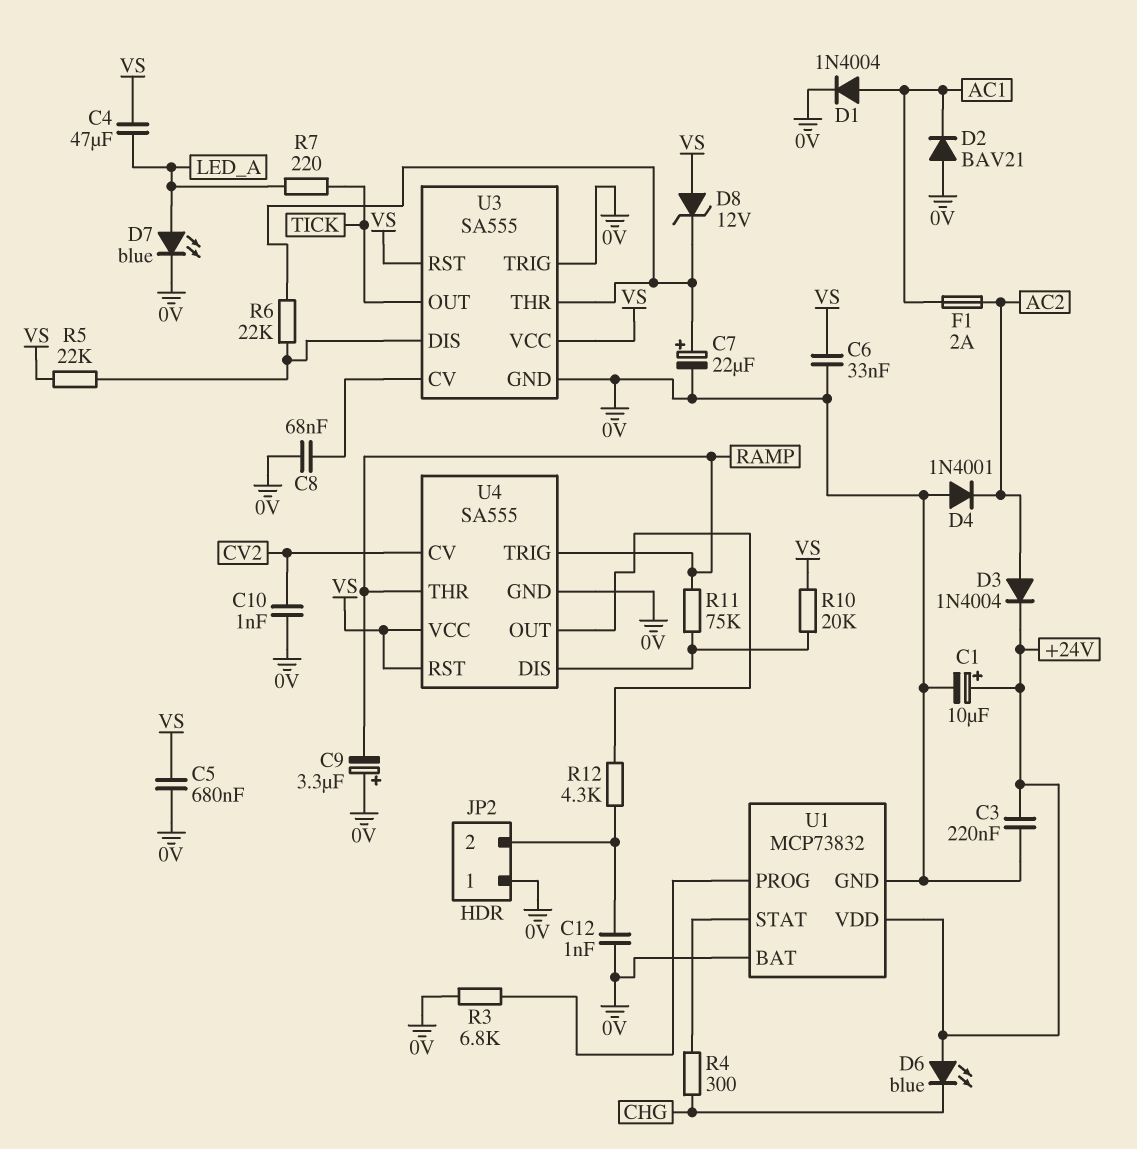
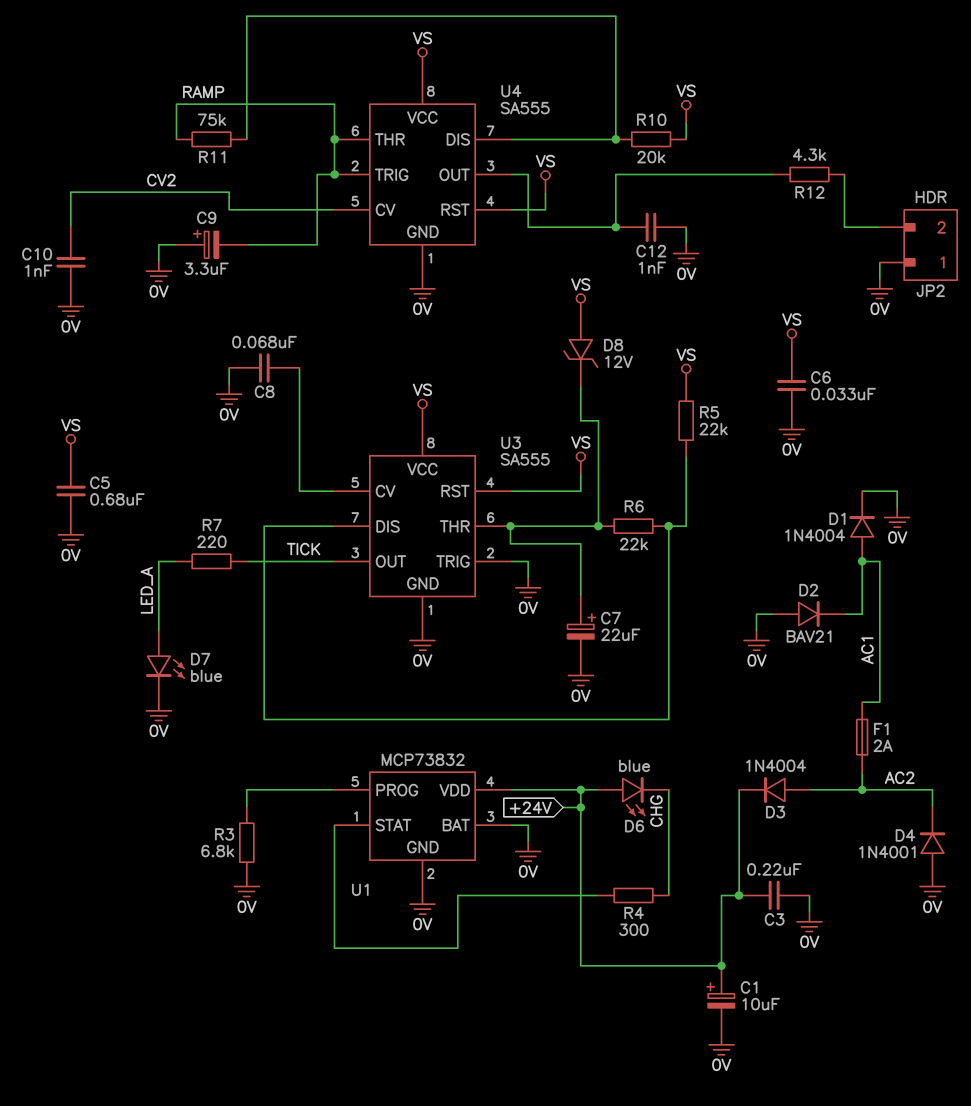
C4: 47uF (LED_A, VS) -> none
C12: 1nF (0V, JP2/2) -> 1nF (0V, U4/OUT)

